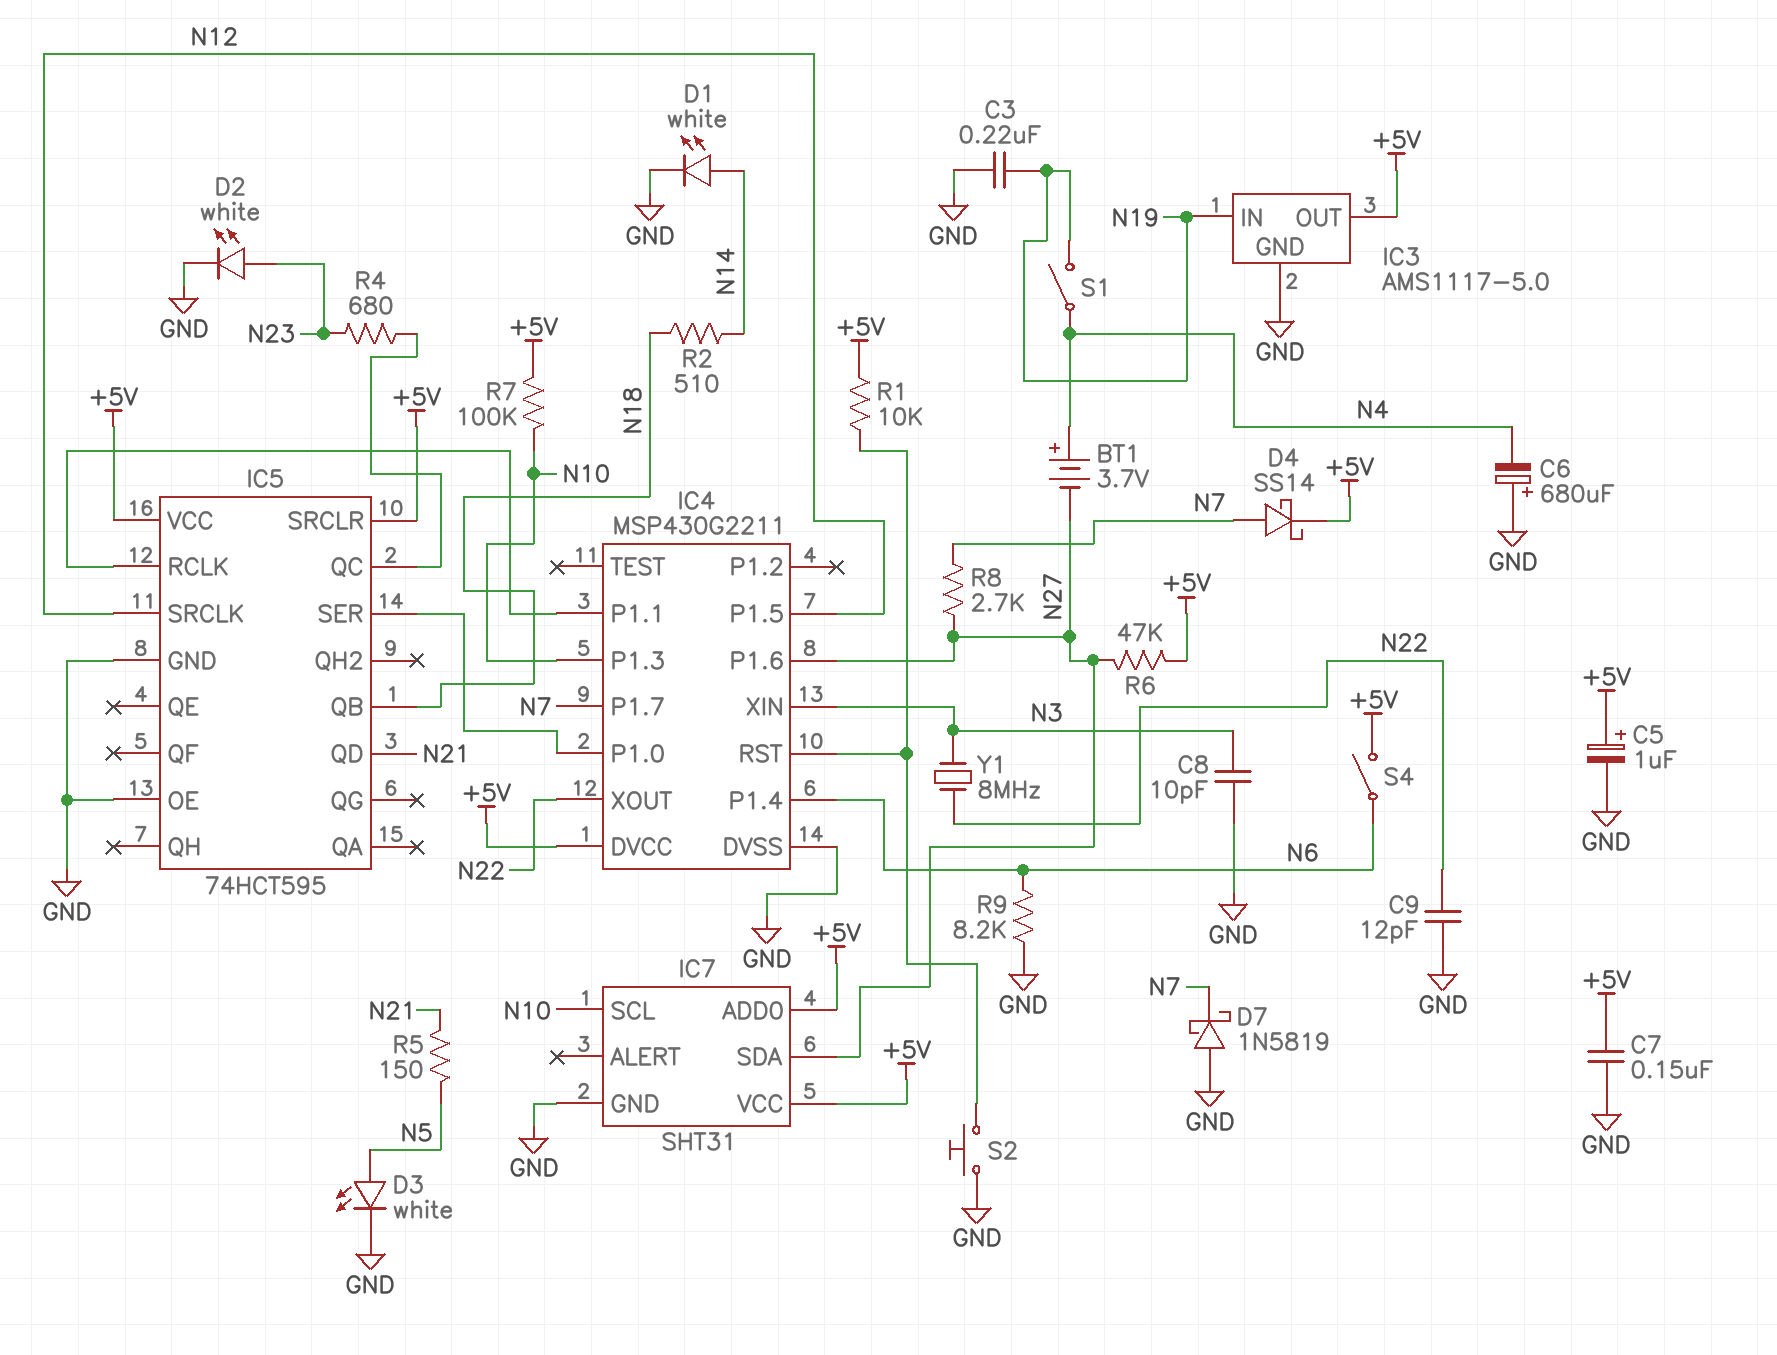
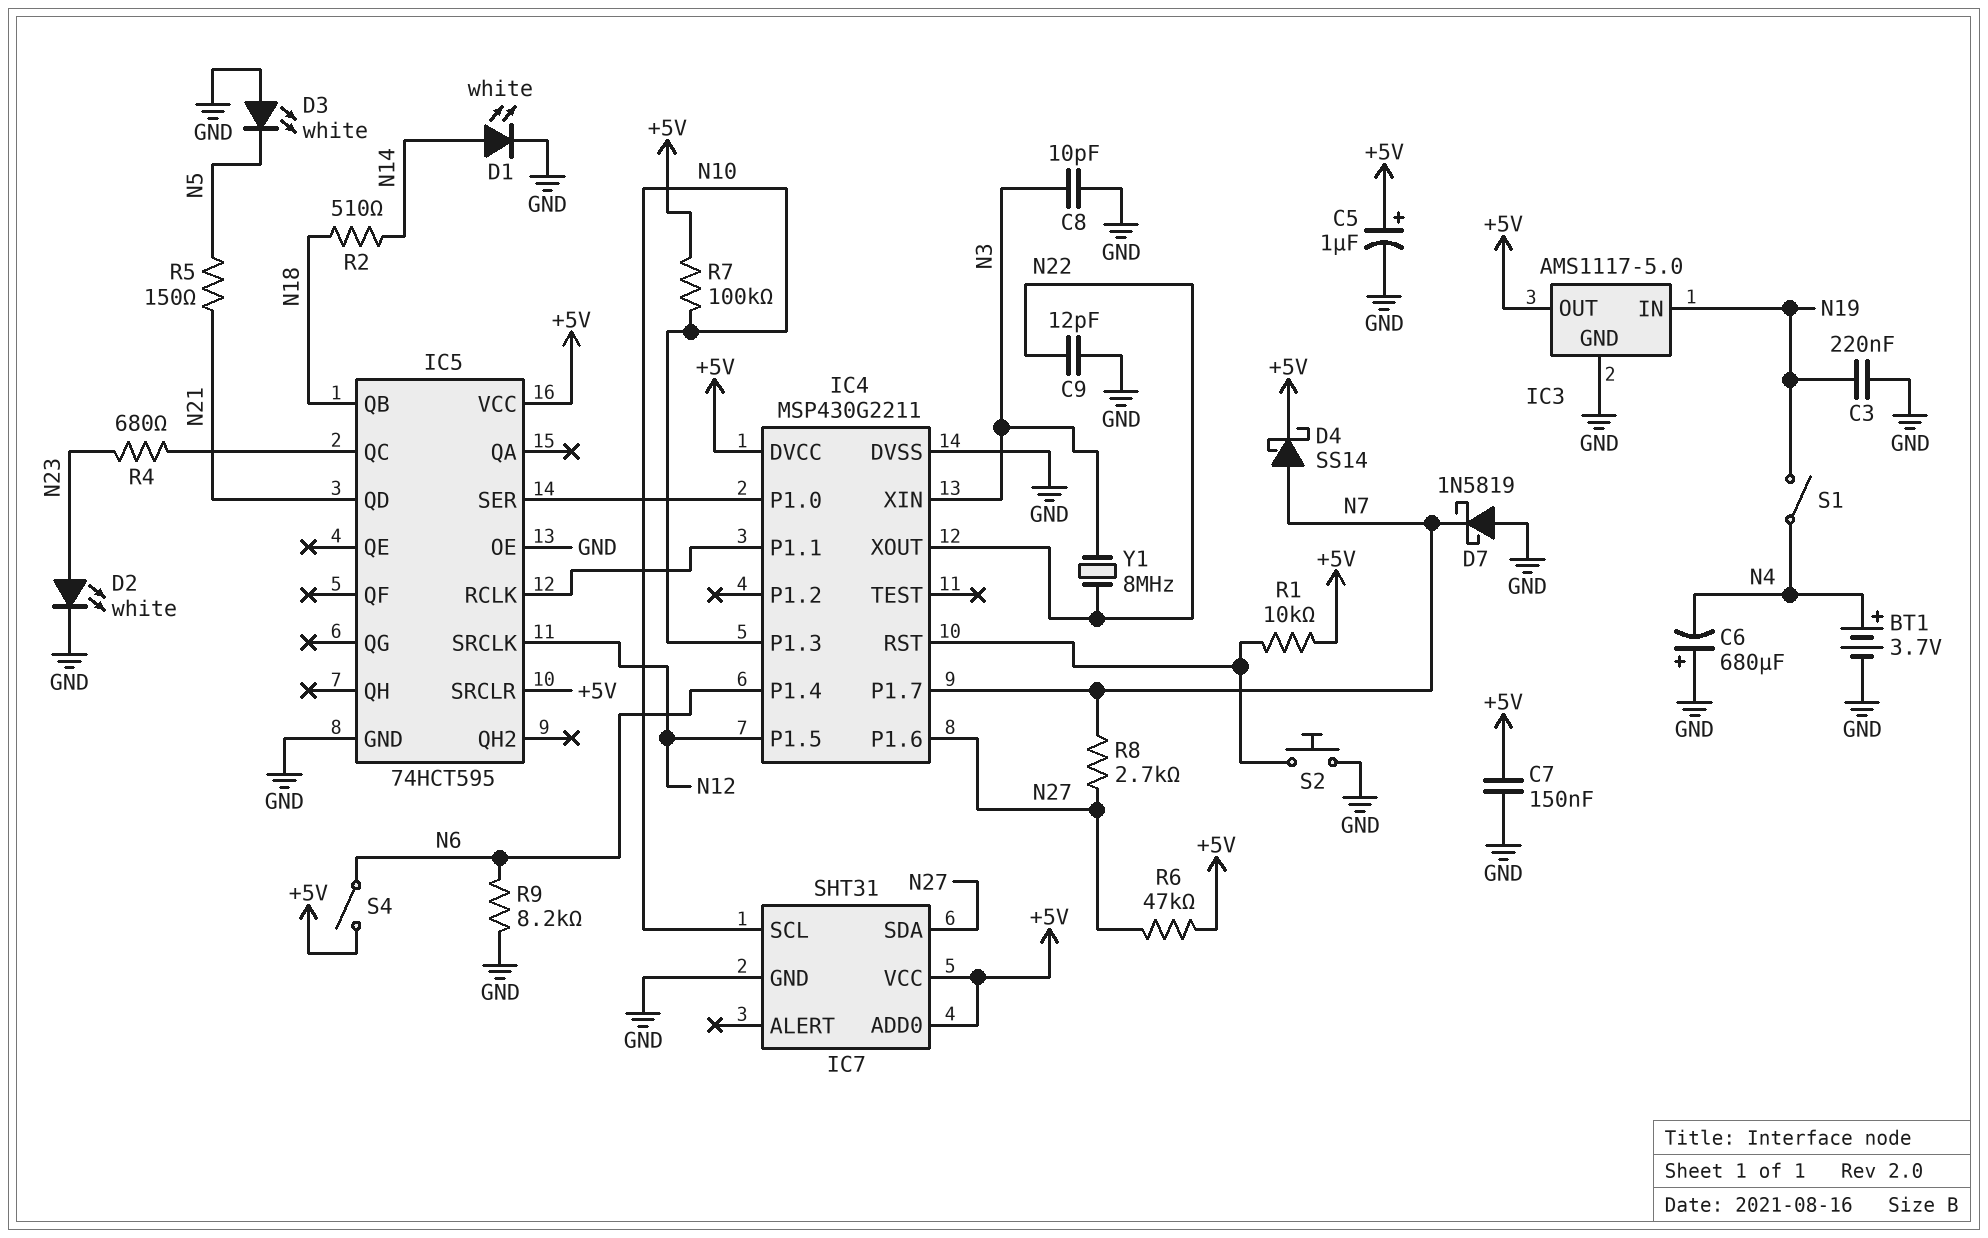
BT1: 3.7V (plus N4, minus N27) -> 3.7V (plus N4, minus GND)
D3: LED white (A N5, K GND) -> LED white (A GND, K N5)

